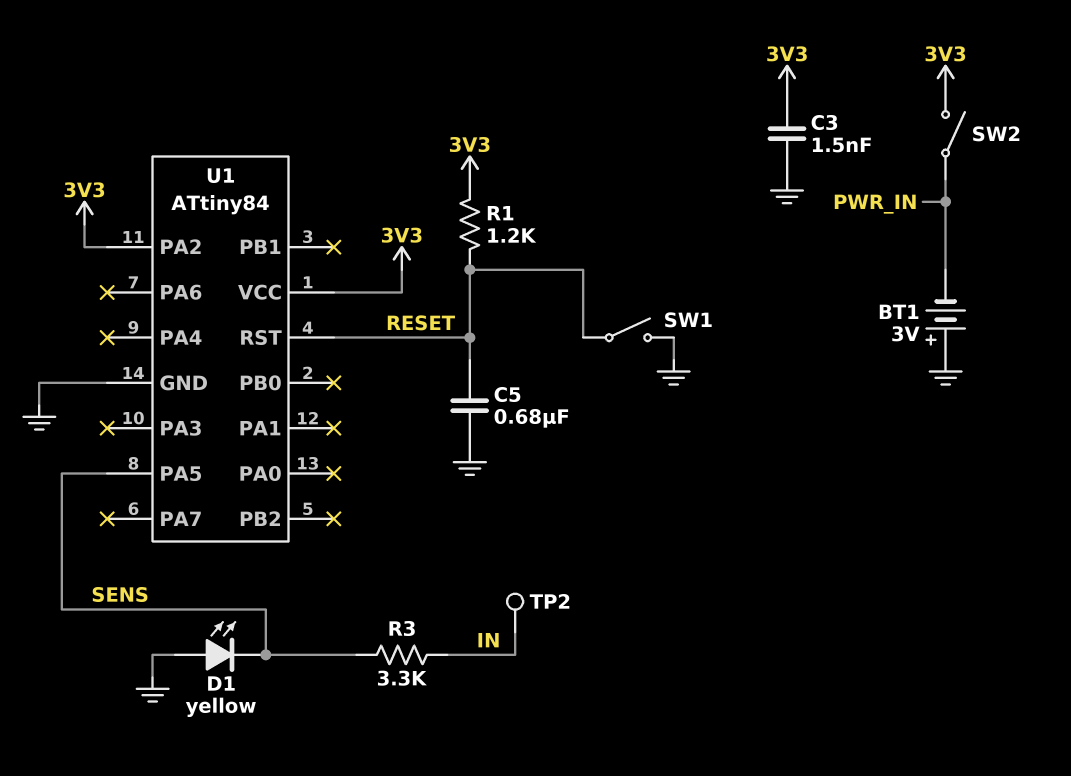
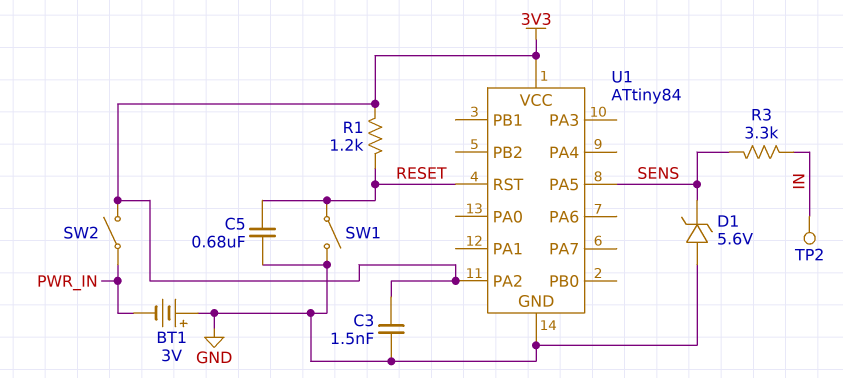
D1: LED yellow (A GND, K SENS) -> zener 5.6V (A GND, K SENS)

